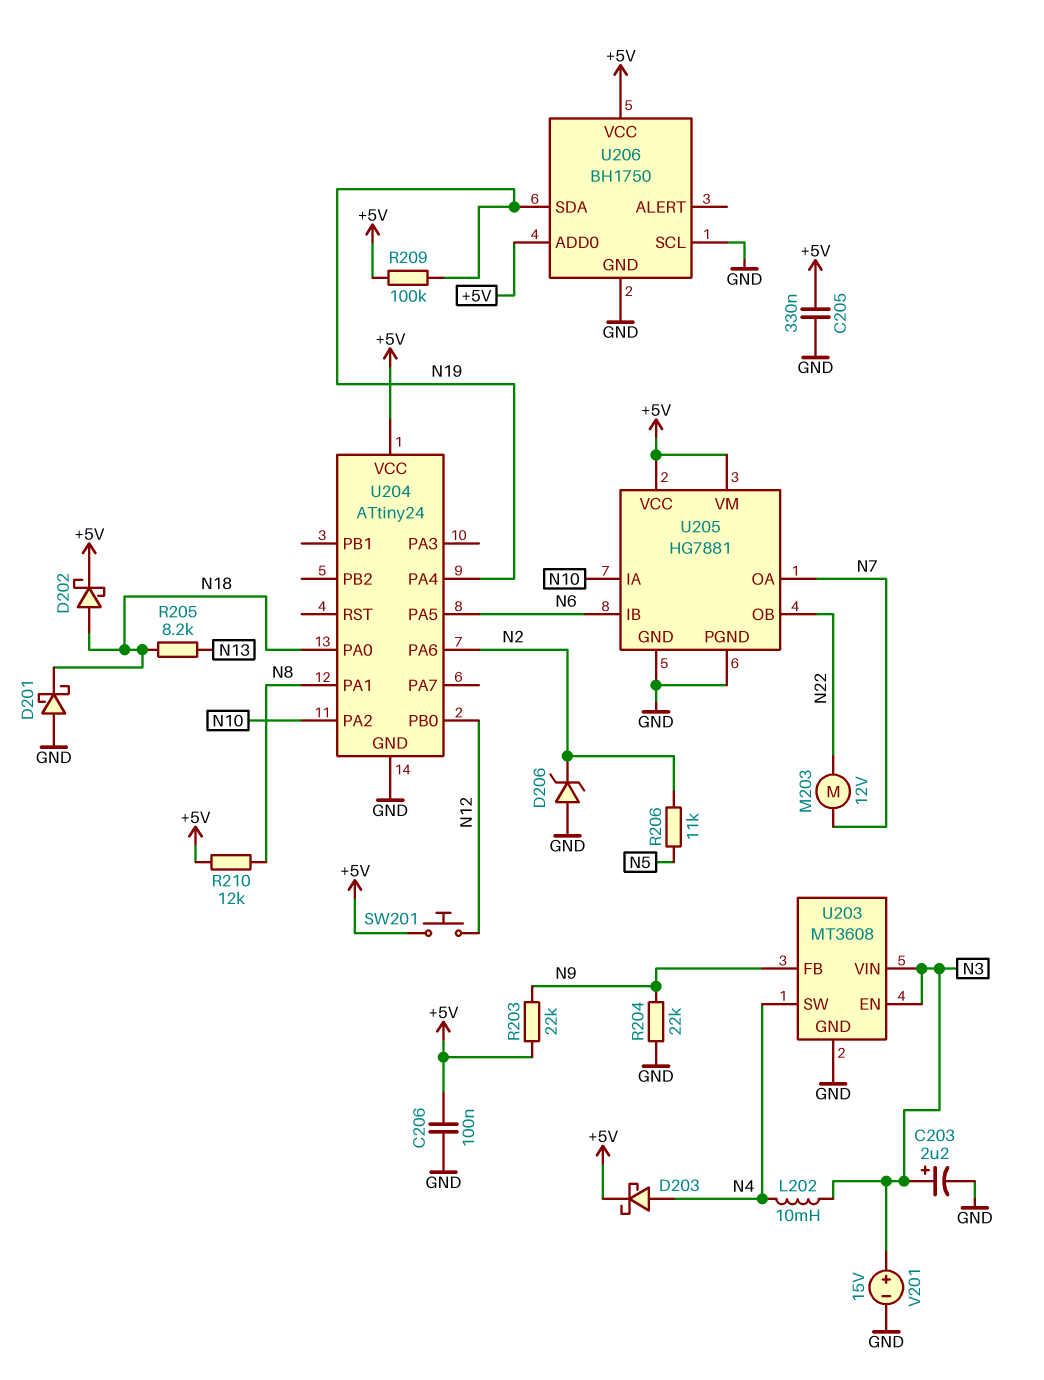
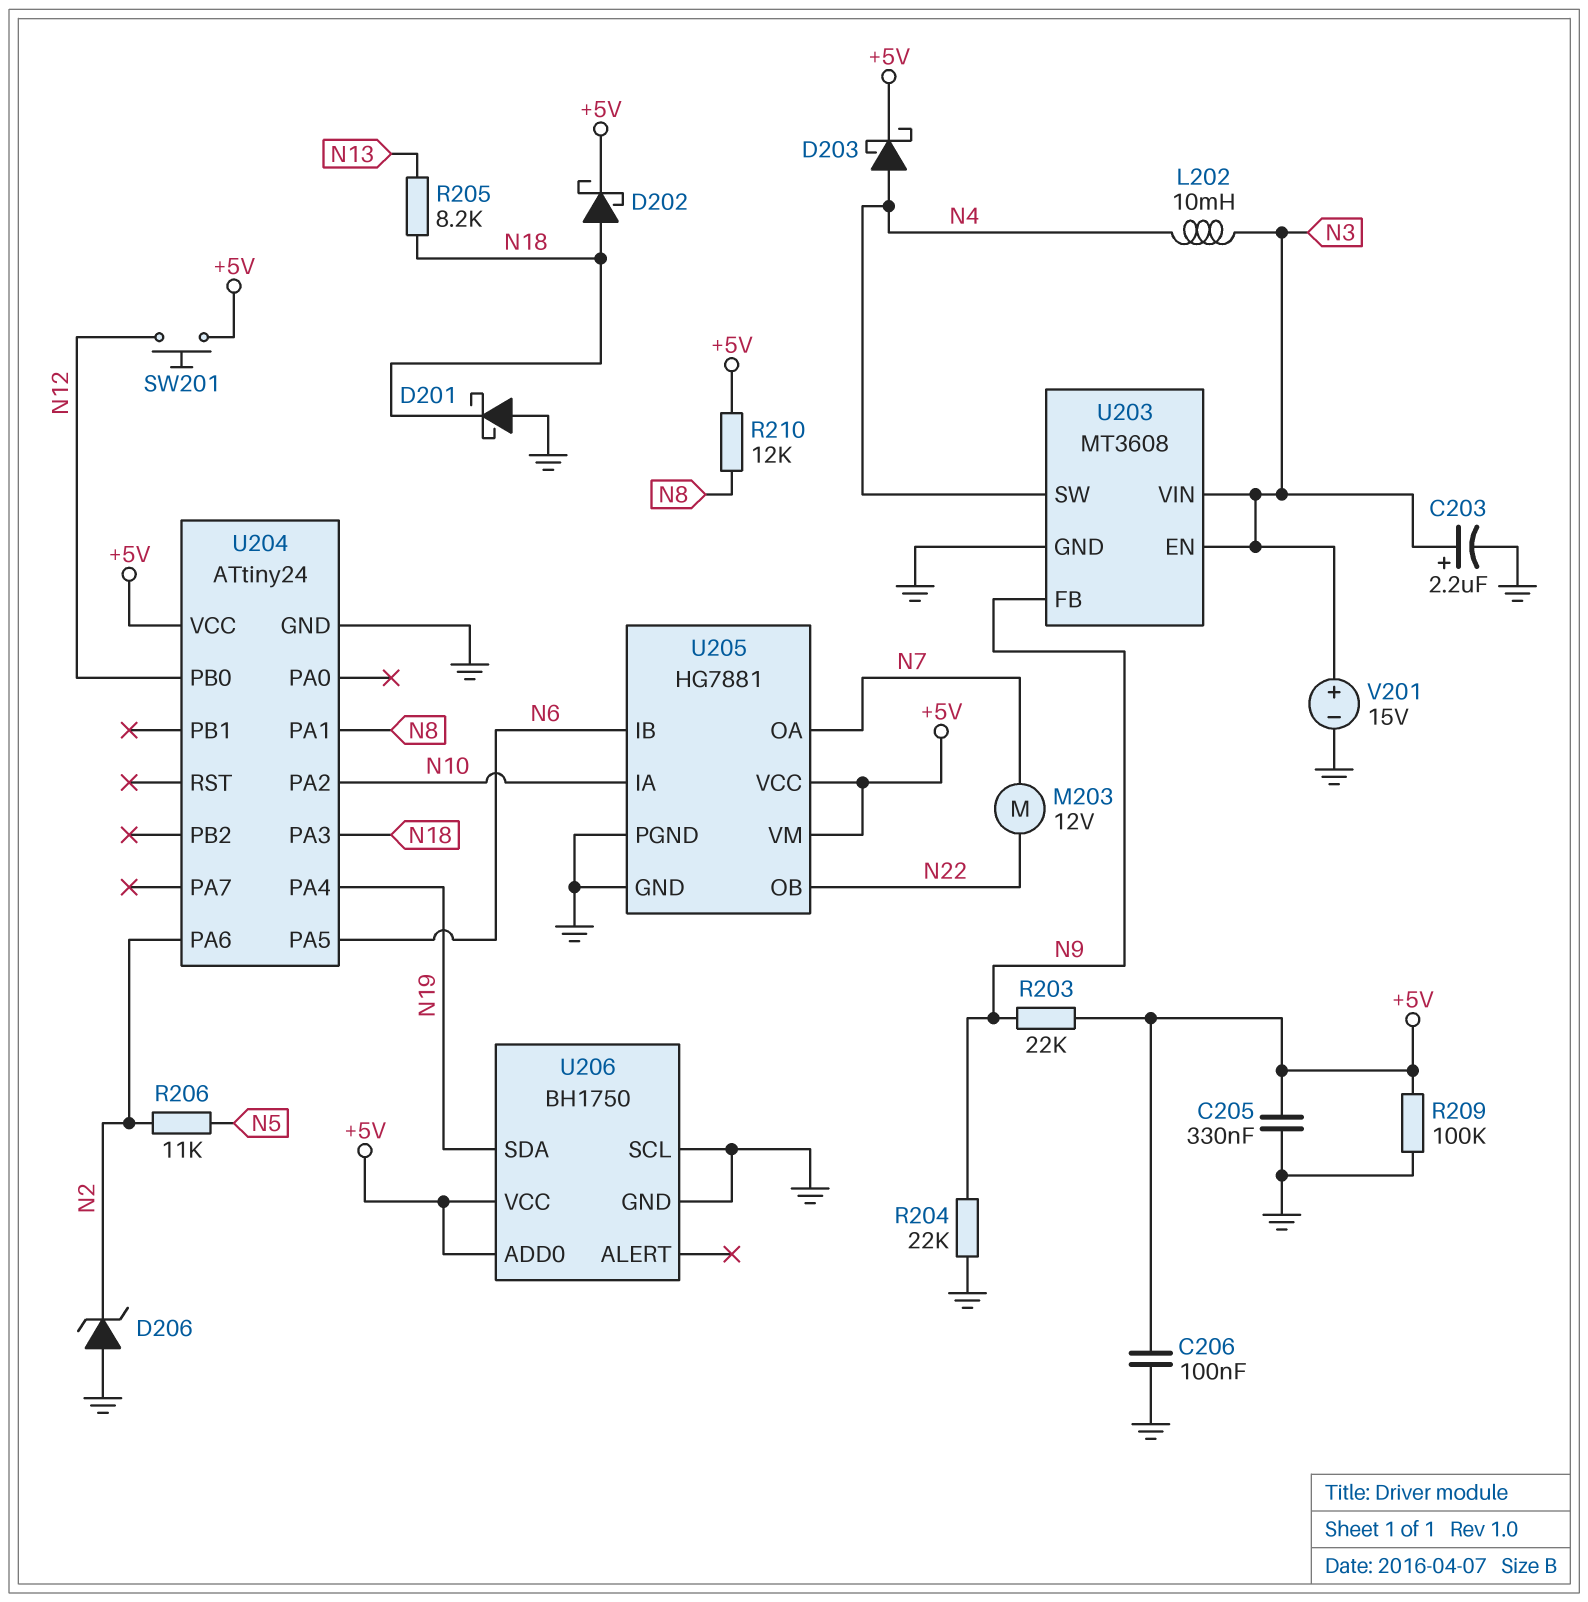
R209: 100k (+5V, N19) -> 100k (+5V, GND)
U204 pin PA0: N18 -> none
U204 pin PA3: none -> N18

